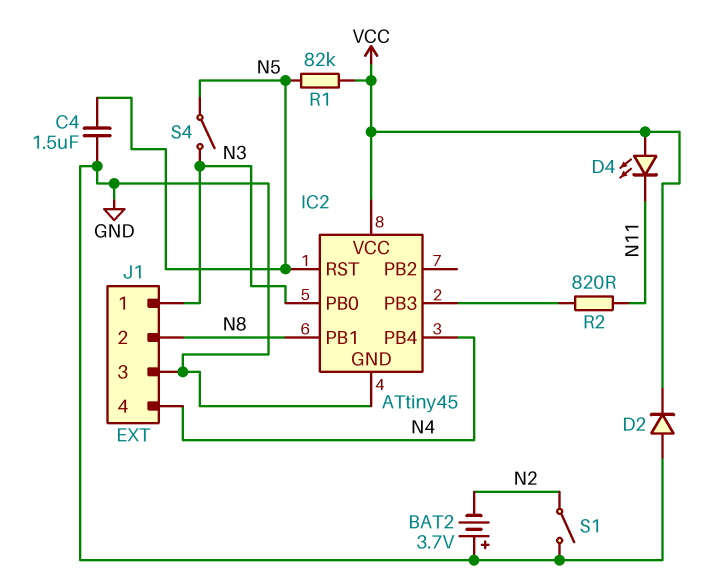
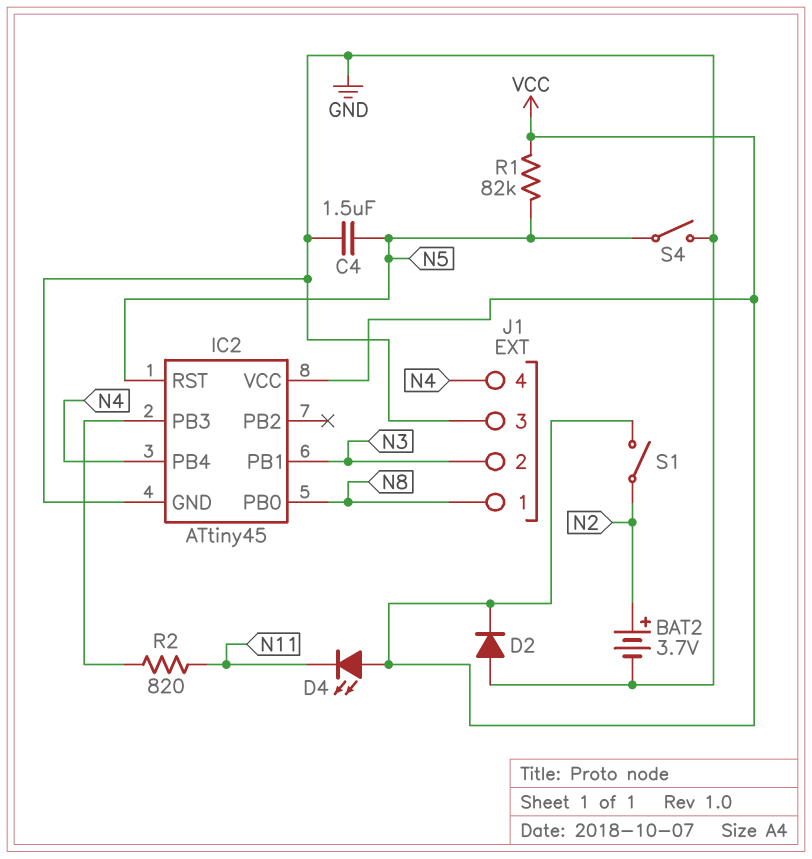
BAT2: 3.7V (plus GND, minus N2) -> 3.7V (plus N2, minus GND)
IC2 pin PB0: N3 -> N8
IC2 pin PB1: N8 -> N3
J1 pin 1: N3 -> N8
J1 pin 2: N8 -> N3
S1: switch (GND, N2) -> switch (N2, VCC)
S4: switch (N3, N5) -> switch (GND, N5)

